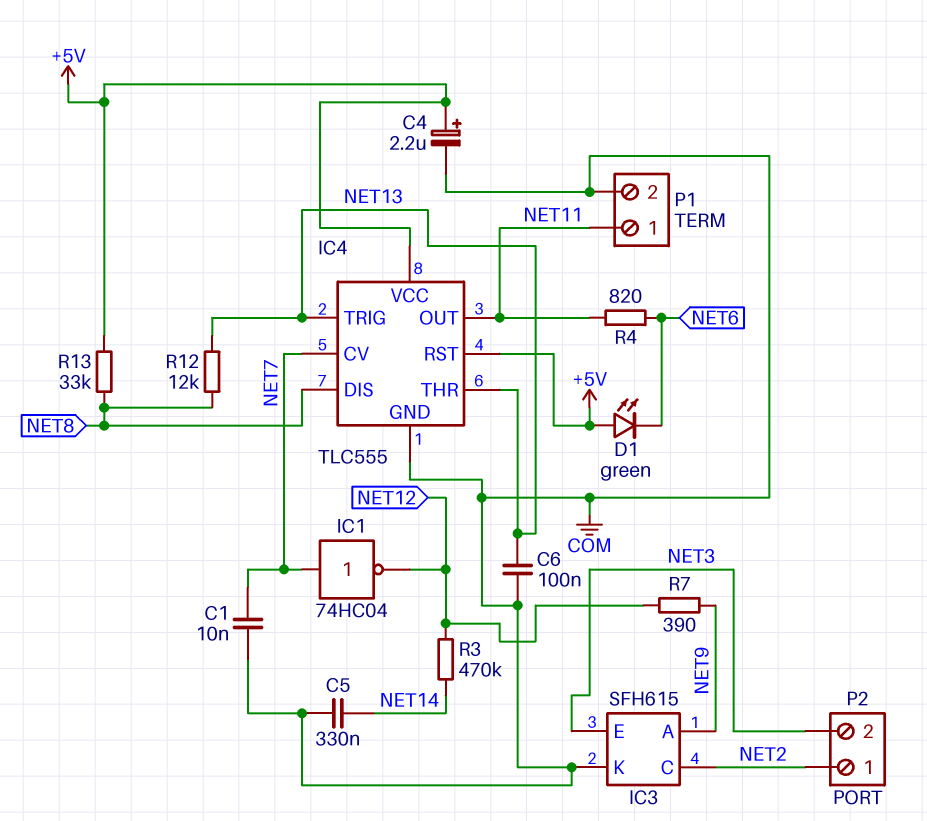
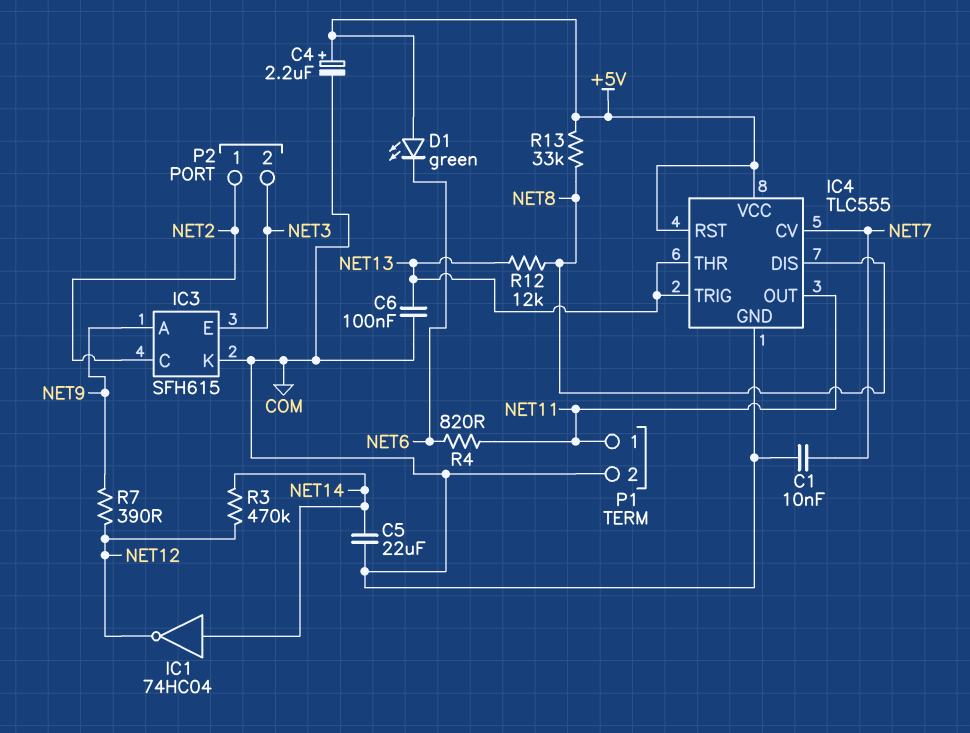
C5: 330nF (COM, NET14) -> 22uF (COM, NET14)
IC1: NOT 74HC04 (in NET7, out NET12) -> NOT 74HC04 (in NET14, out NET12)

